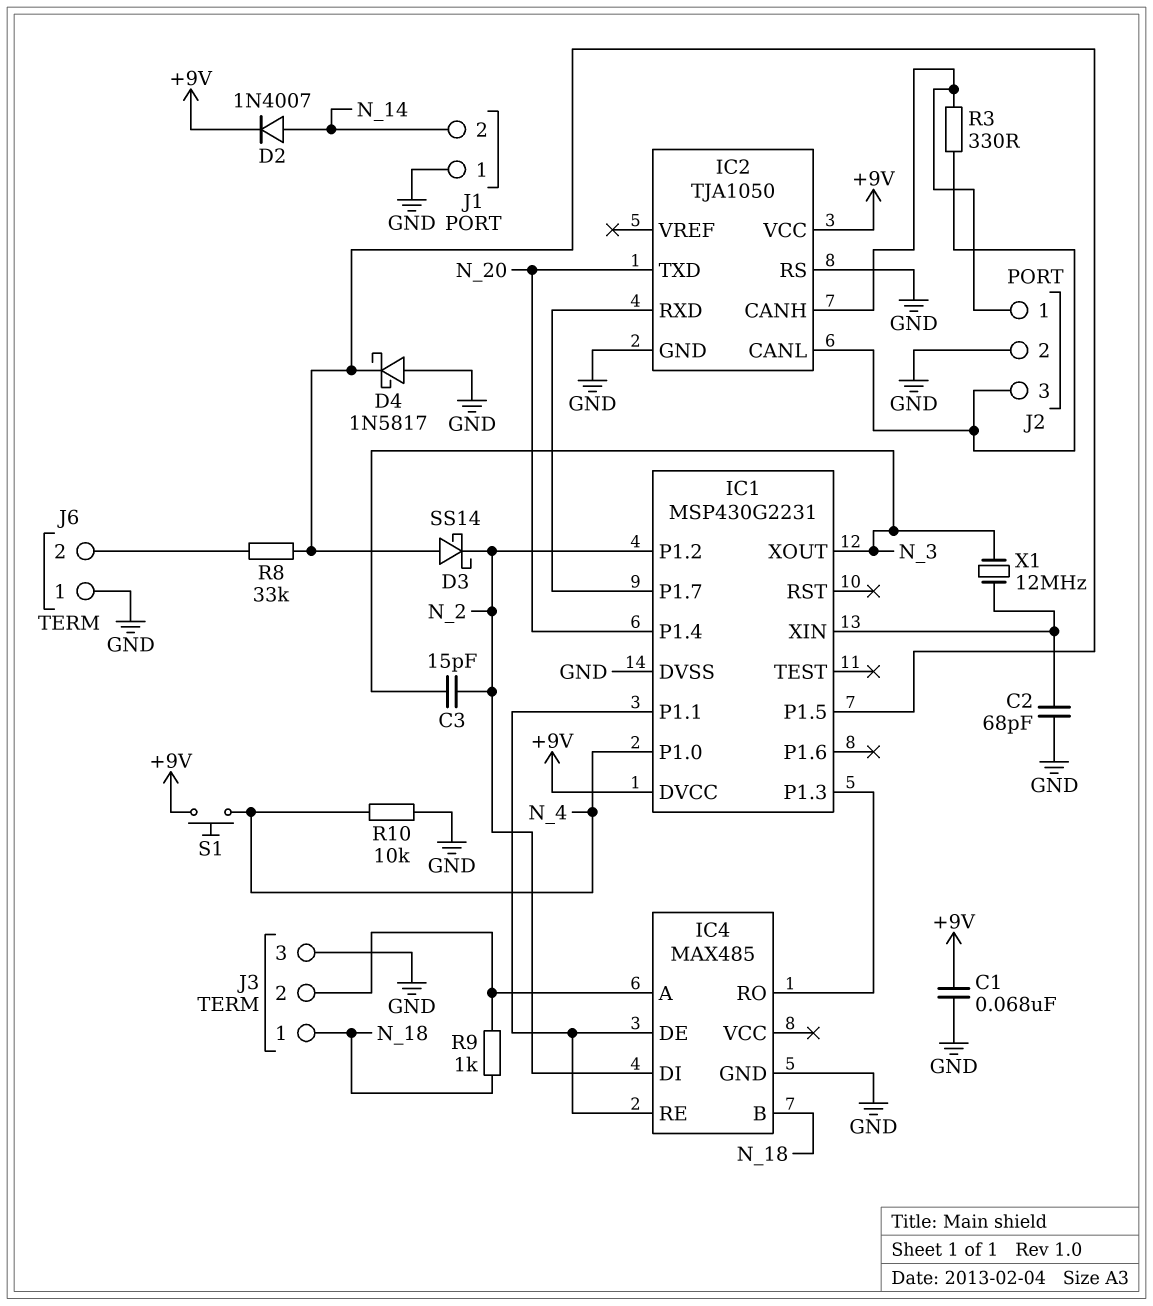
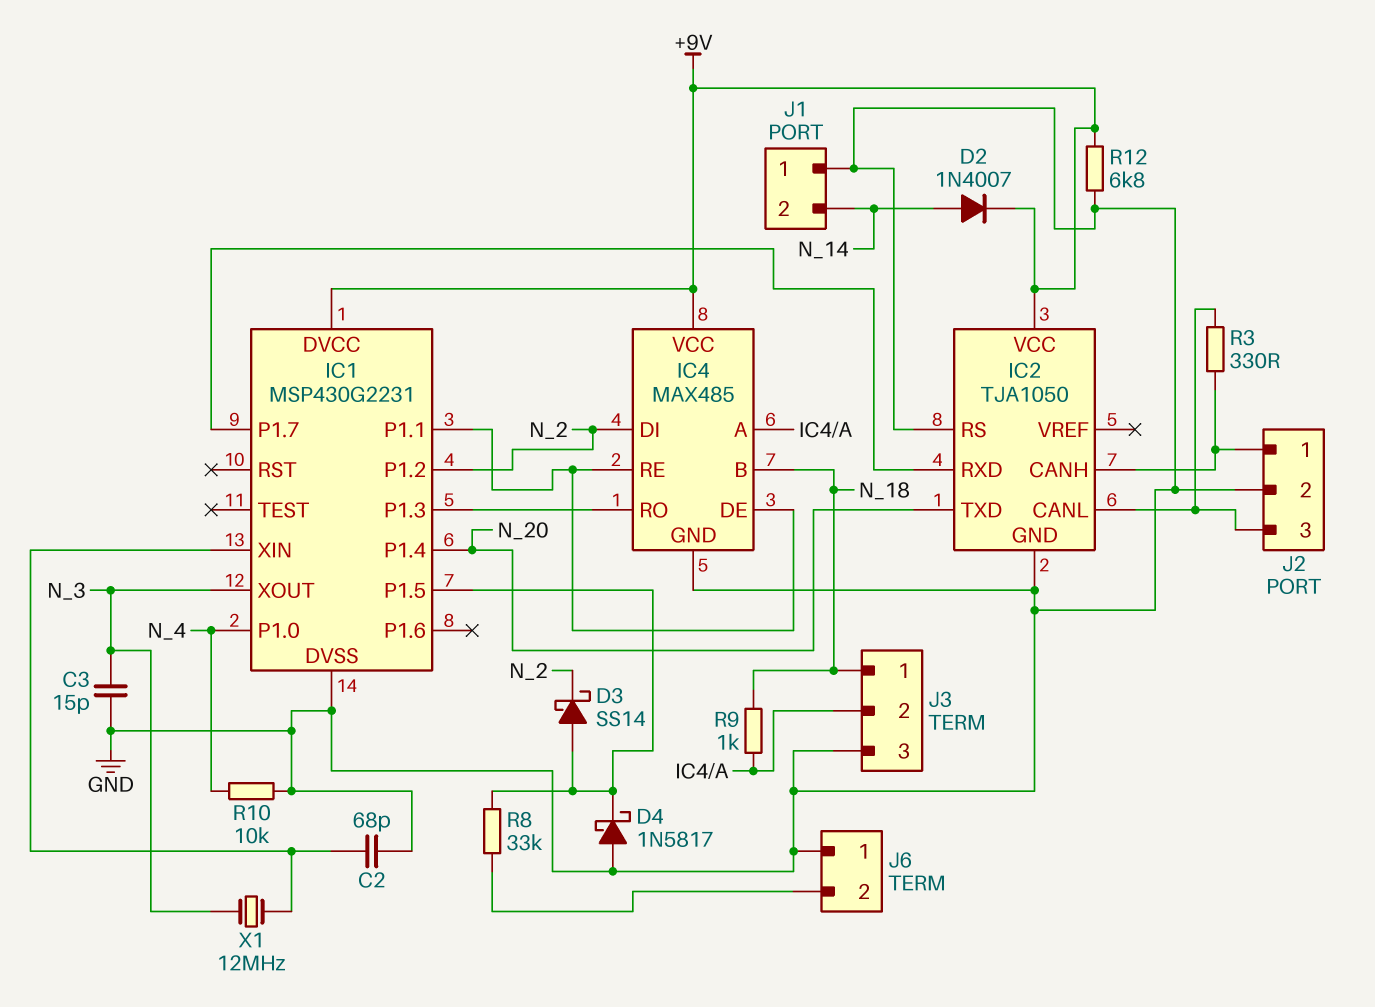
C1: 68nF (+9V, GND) -> none
C3: 15pF (N_2, N_3) -> 15pF (GND, N_3)
IC4 pin VCC: none -> +9V
R12: none -> 6.8k (+9V, GND)
S1: button (+9V, N_4) -> none

